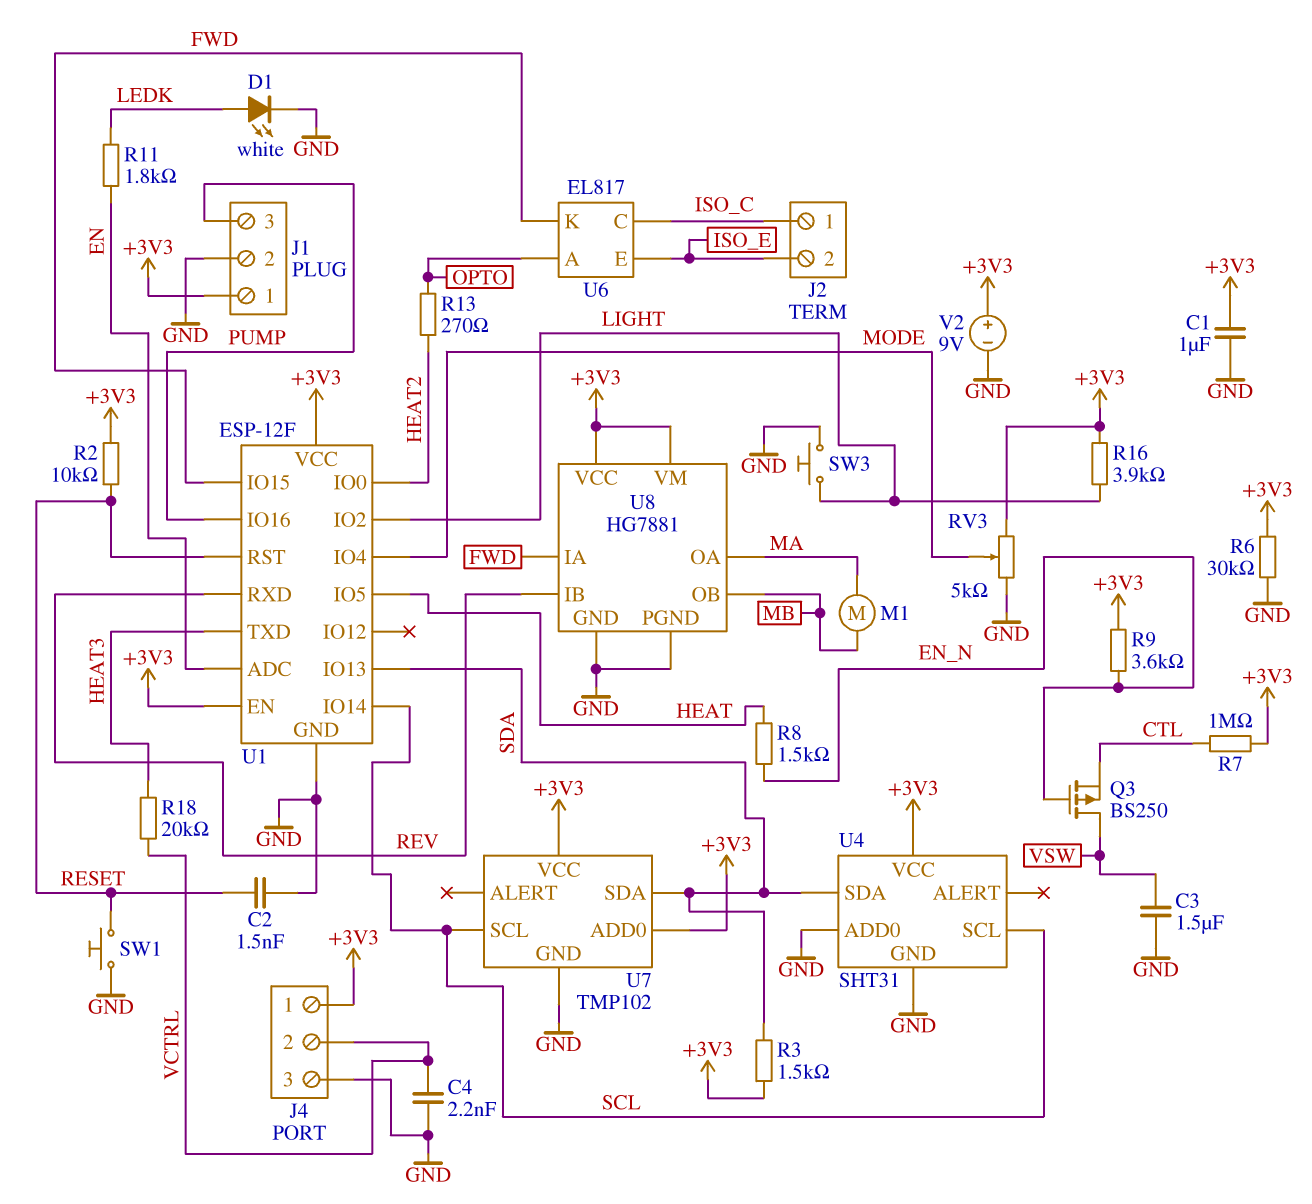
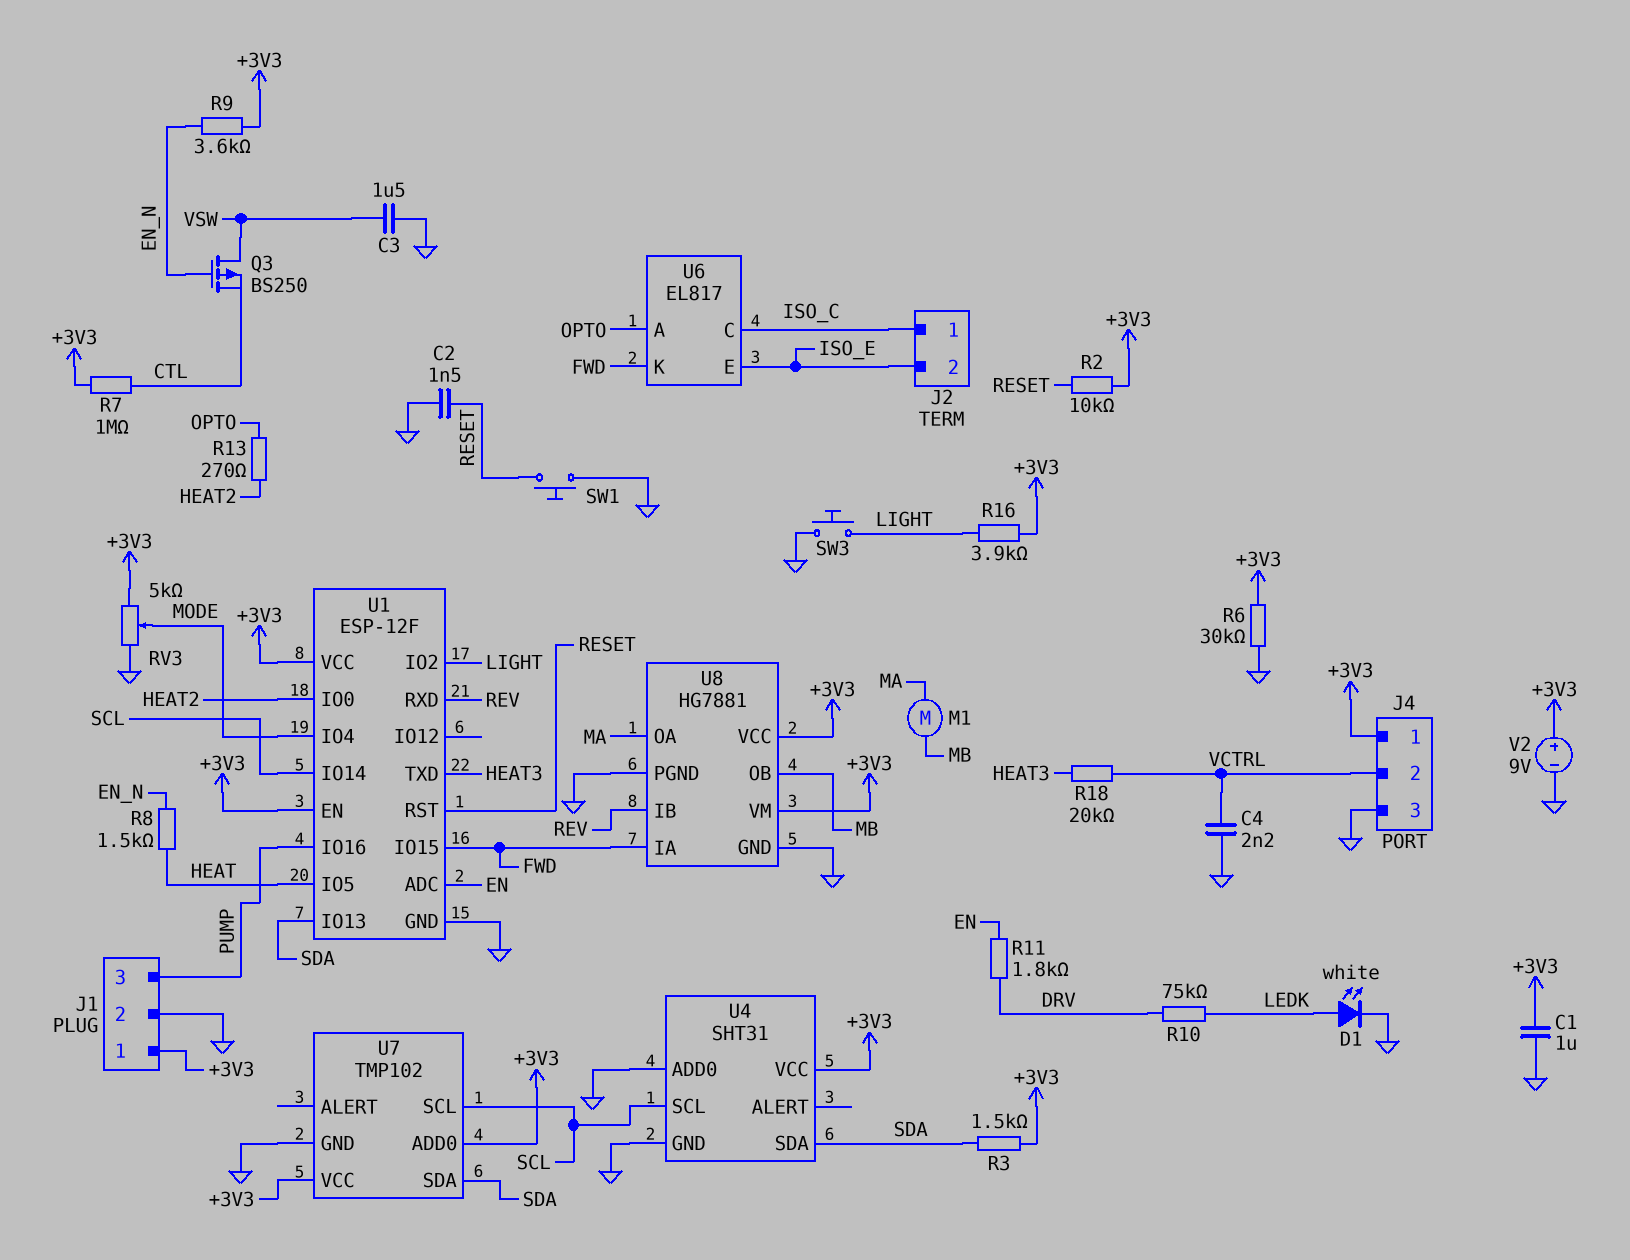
R10: none -> 75k (DRV, LEDK)
R11: 1.8k (EN, LEDK) -> 1.8k (DRV, EN)

